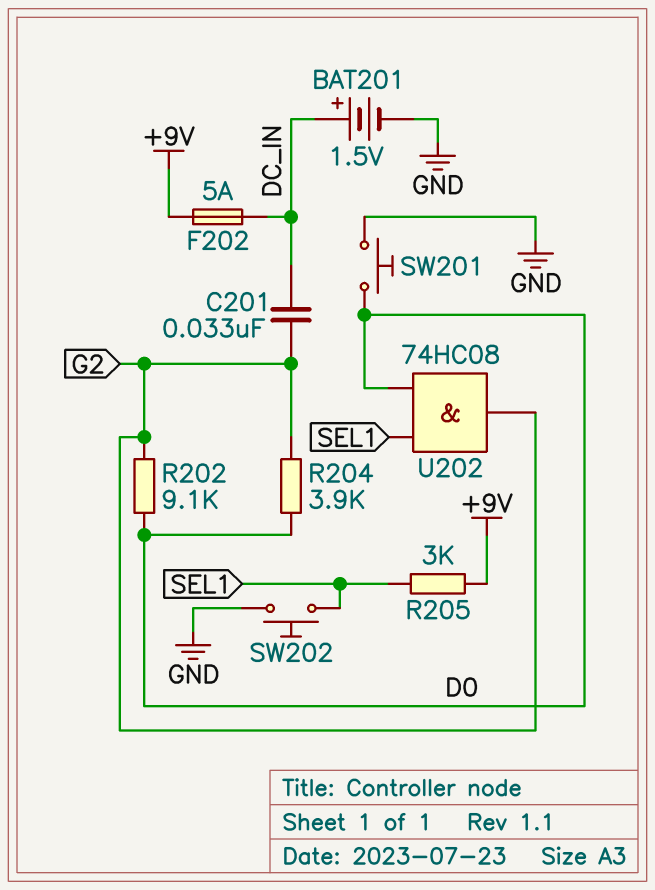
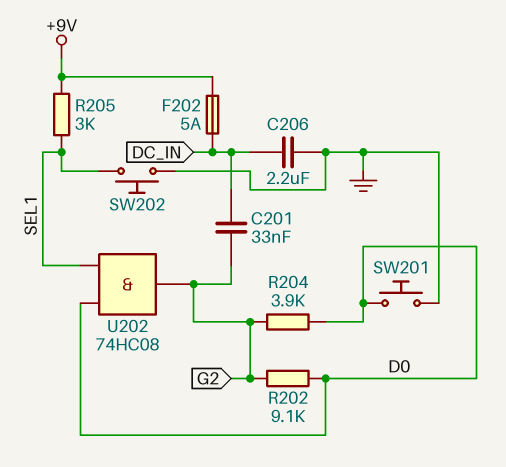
BAT201: 1.5V (plus DC_IN, minus GND) -> none
C206: none -> 2.2uF (DC_IN, GND)

